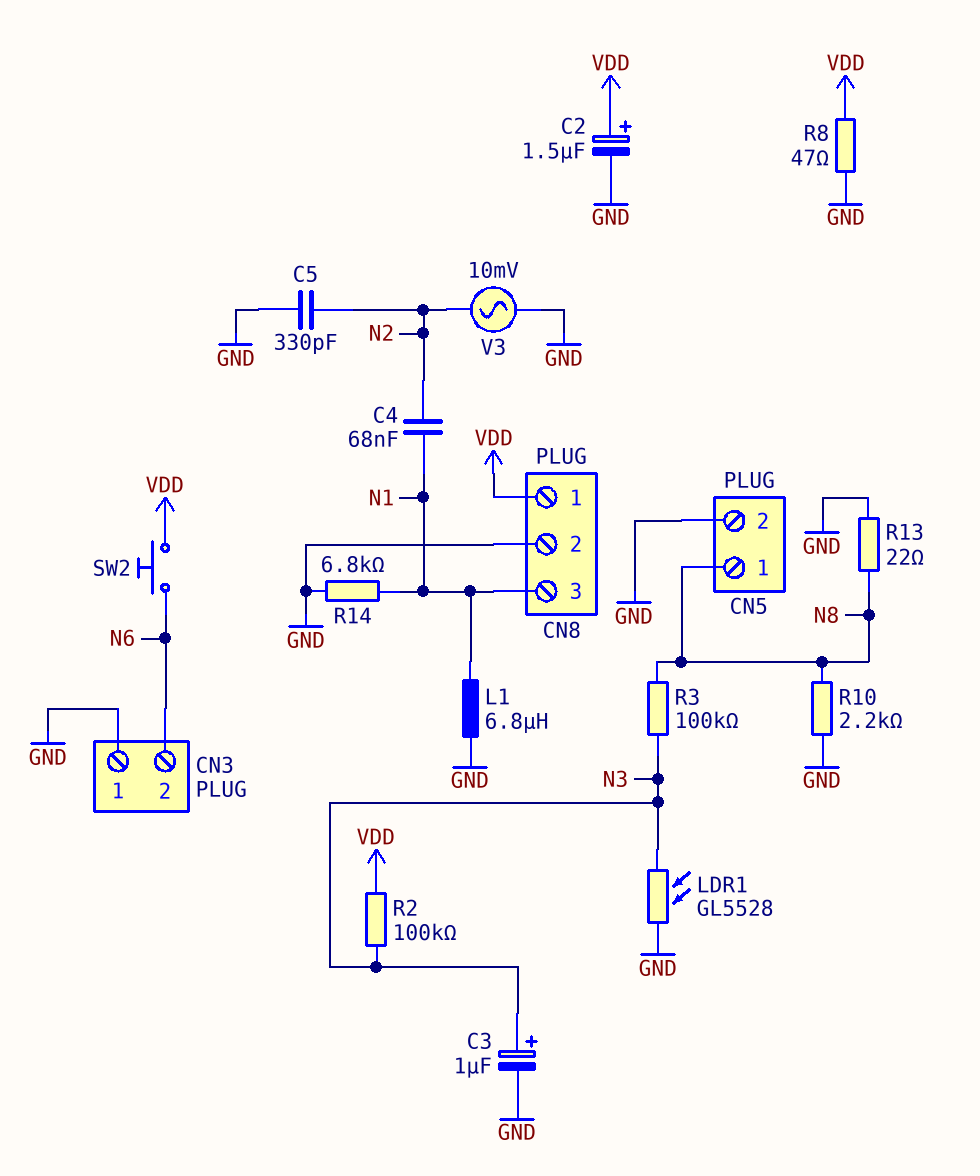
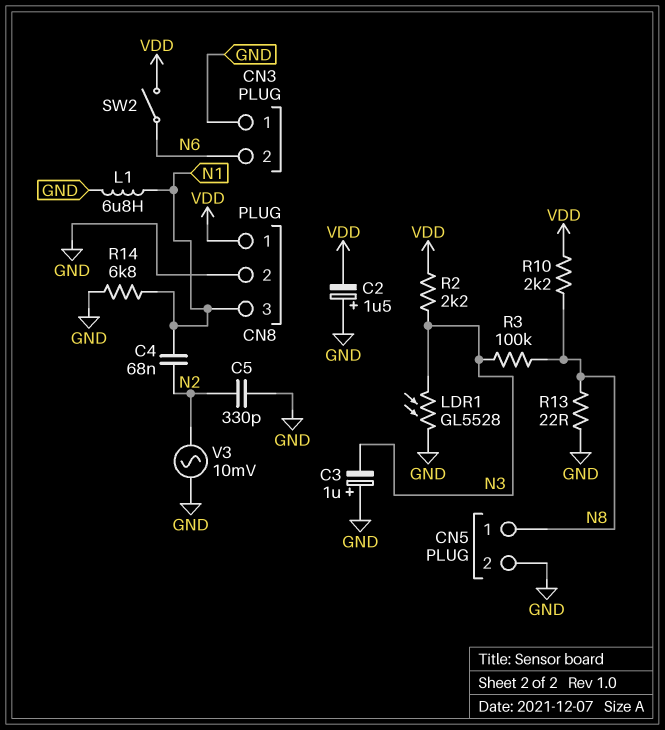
C2: 1.5uF (plus VDD, minus GND) -> 1.5uF (plus GND, minus VDD)
C3: 1uF (plus N3, minus GND) -> 1uF (plus GND, minus N3)
R2: 100k (N3, VDD) -> 2.2k (N3, VDD)
R8: 47 (GND, VDD) -> none
R10: 2.2k (GND, N8) -> 2.2k (N8, VDD)
SW2: button (N6, VDD) -> switch (N6, VDD)

